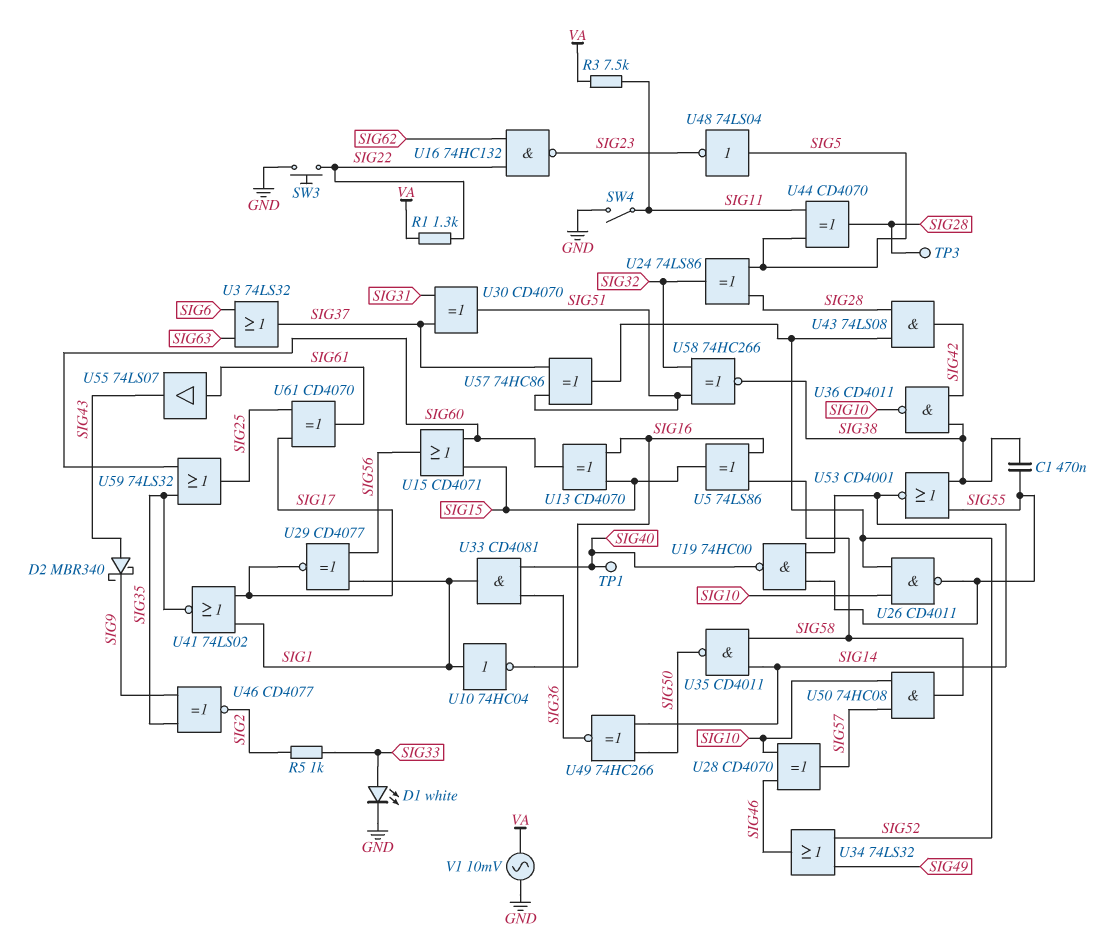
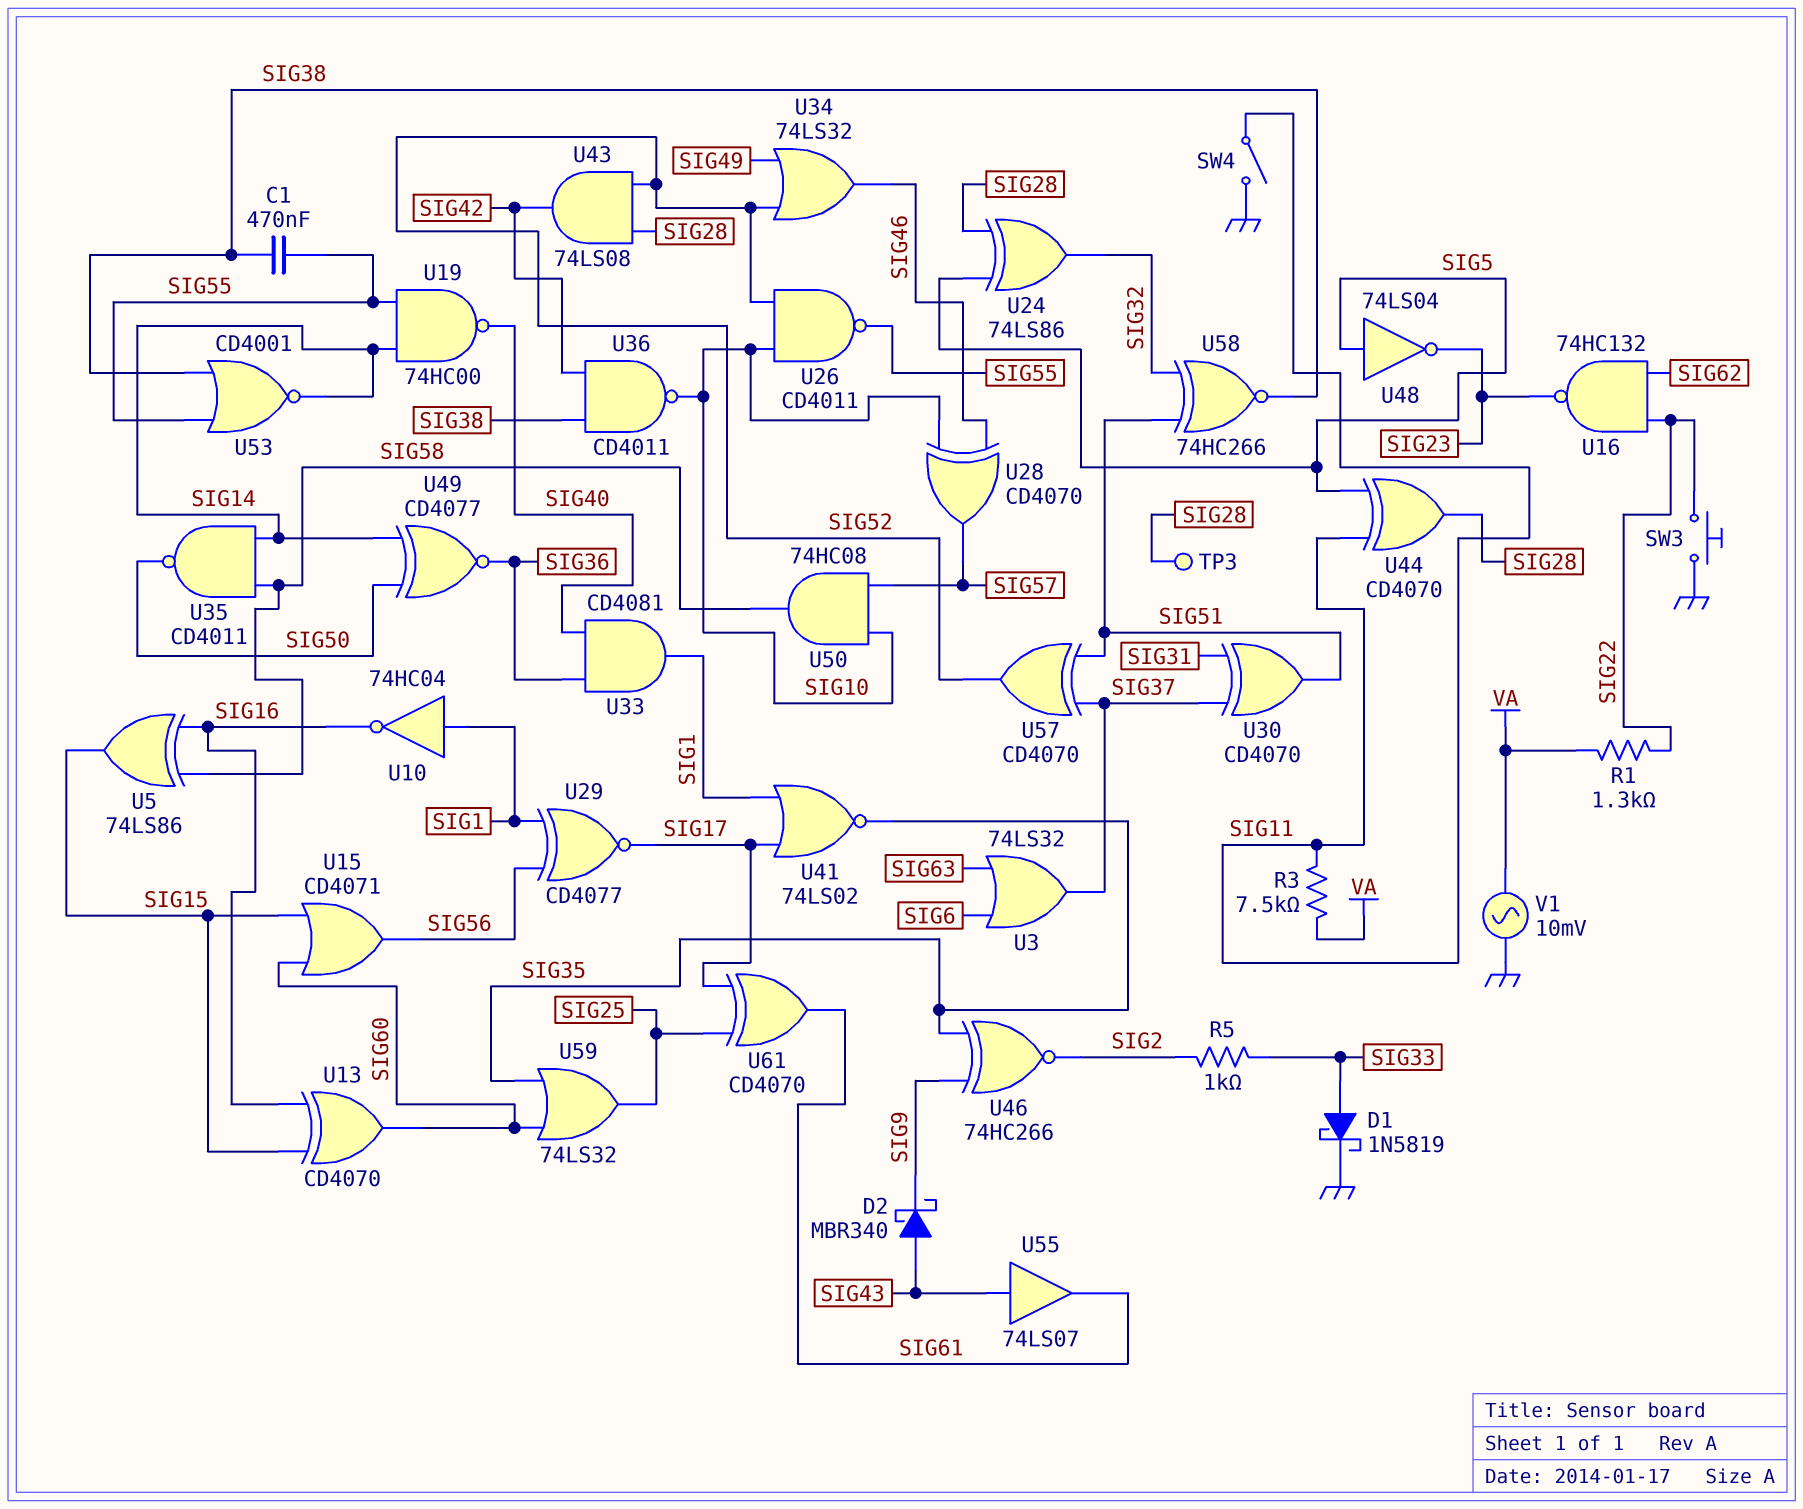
D1: LED white (A SIG33, K GND) -> schottky 1N5819 (A SIG33, K GND)
TP1: test point (SIG40) -> none
U46: XNOR CD4077 (in SIG9, in SIG35, out SIG2) -> XNOR 74HC266 (in SIG9, in SIG35, out SIG2)
U49: XNOR 74HC266 (in SIG14, in SIG50, out SIG36) -> XNOR CD4077 (in SIG14, in SIG50, out SIG36)
U55: buffer 74LS07 (in SIG61, out SIG43) -> buffer 74LS07 (in SIG43, out SIG61)
U57: XOR 74HC86 (in SIG37, in SIG51, out SIG52) -> XOR CD4070 (in SIG37, in SIG51, out SIG52)

